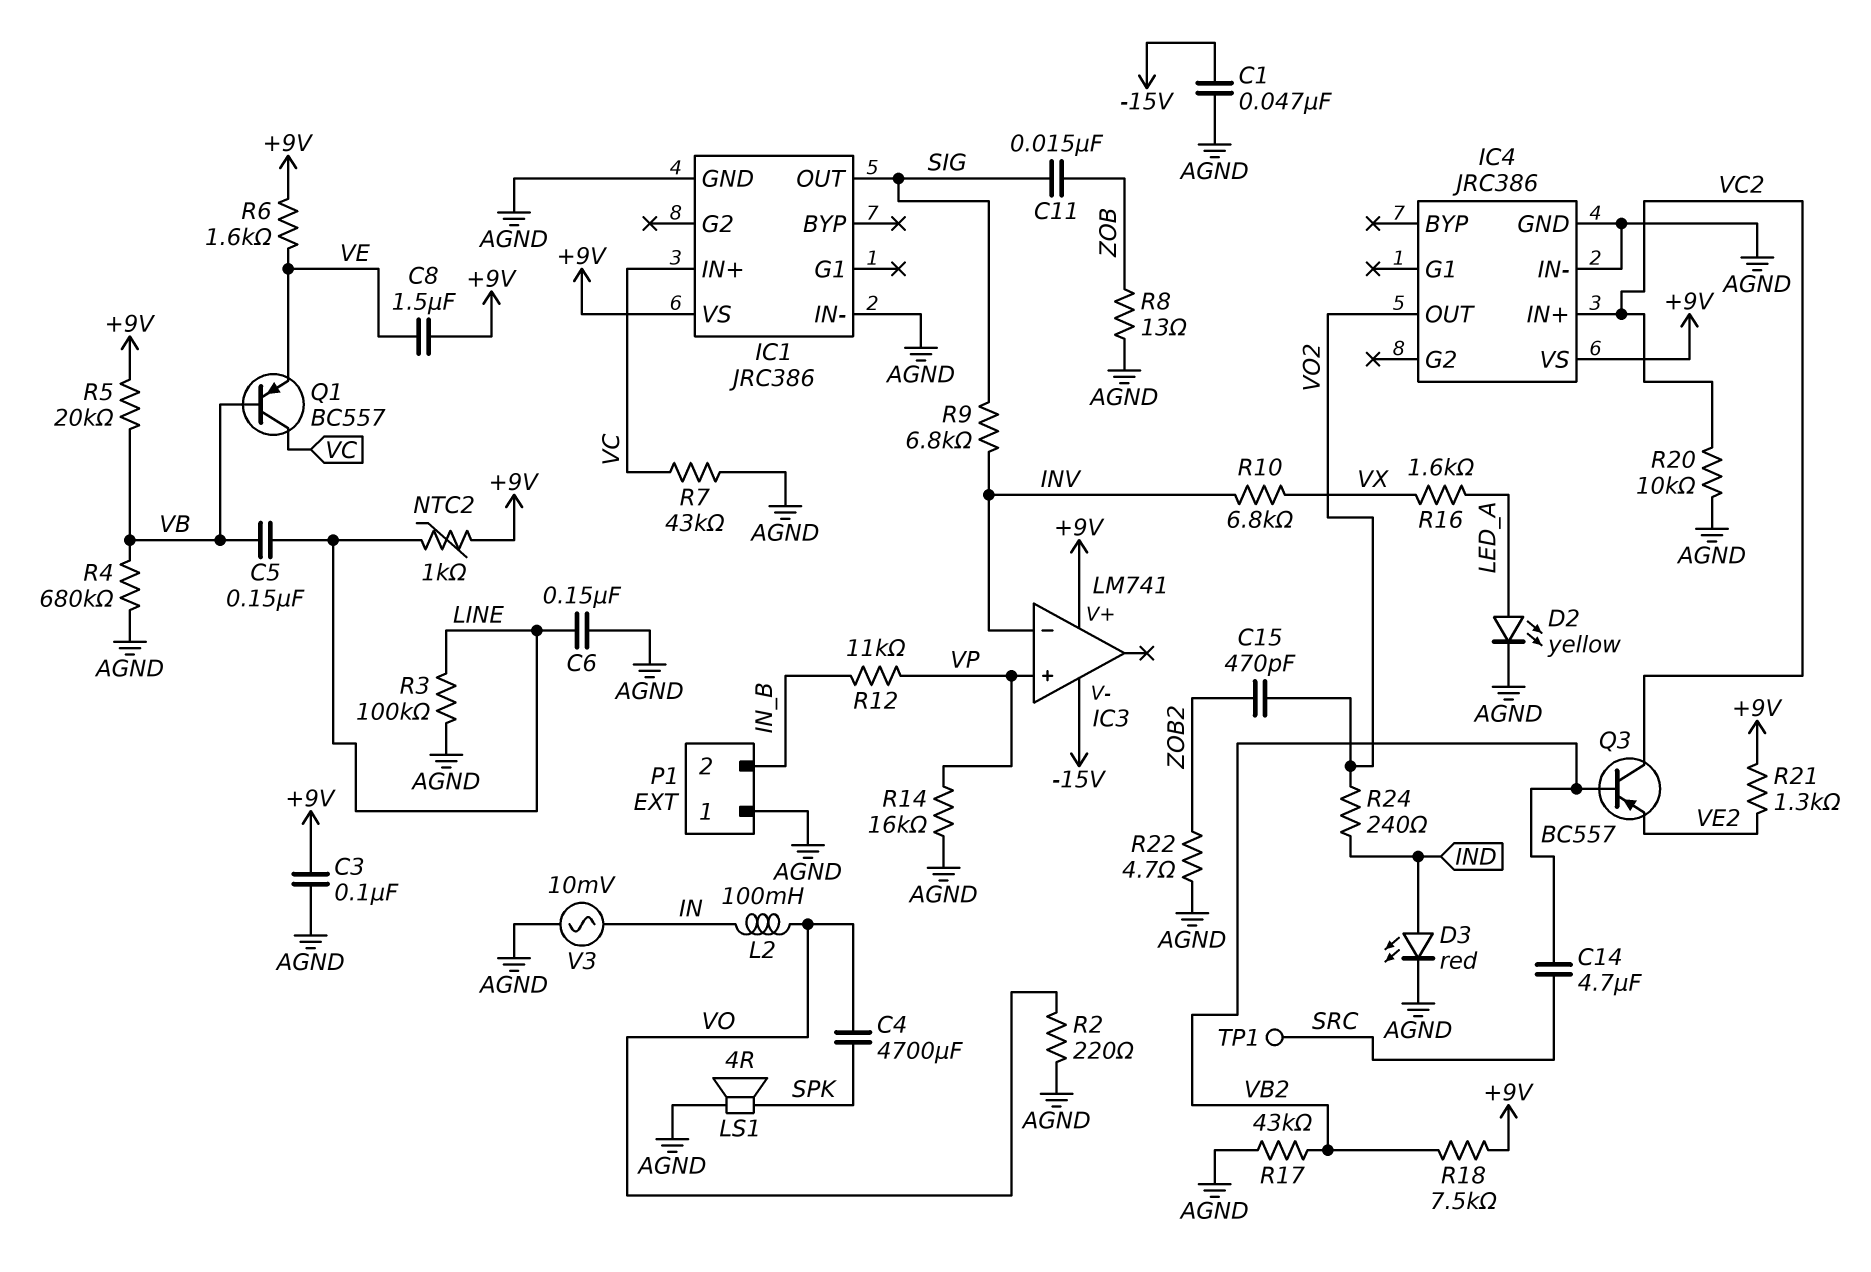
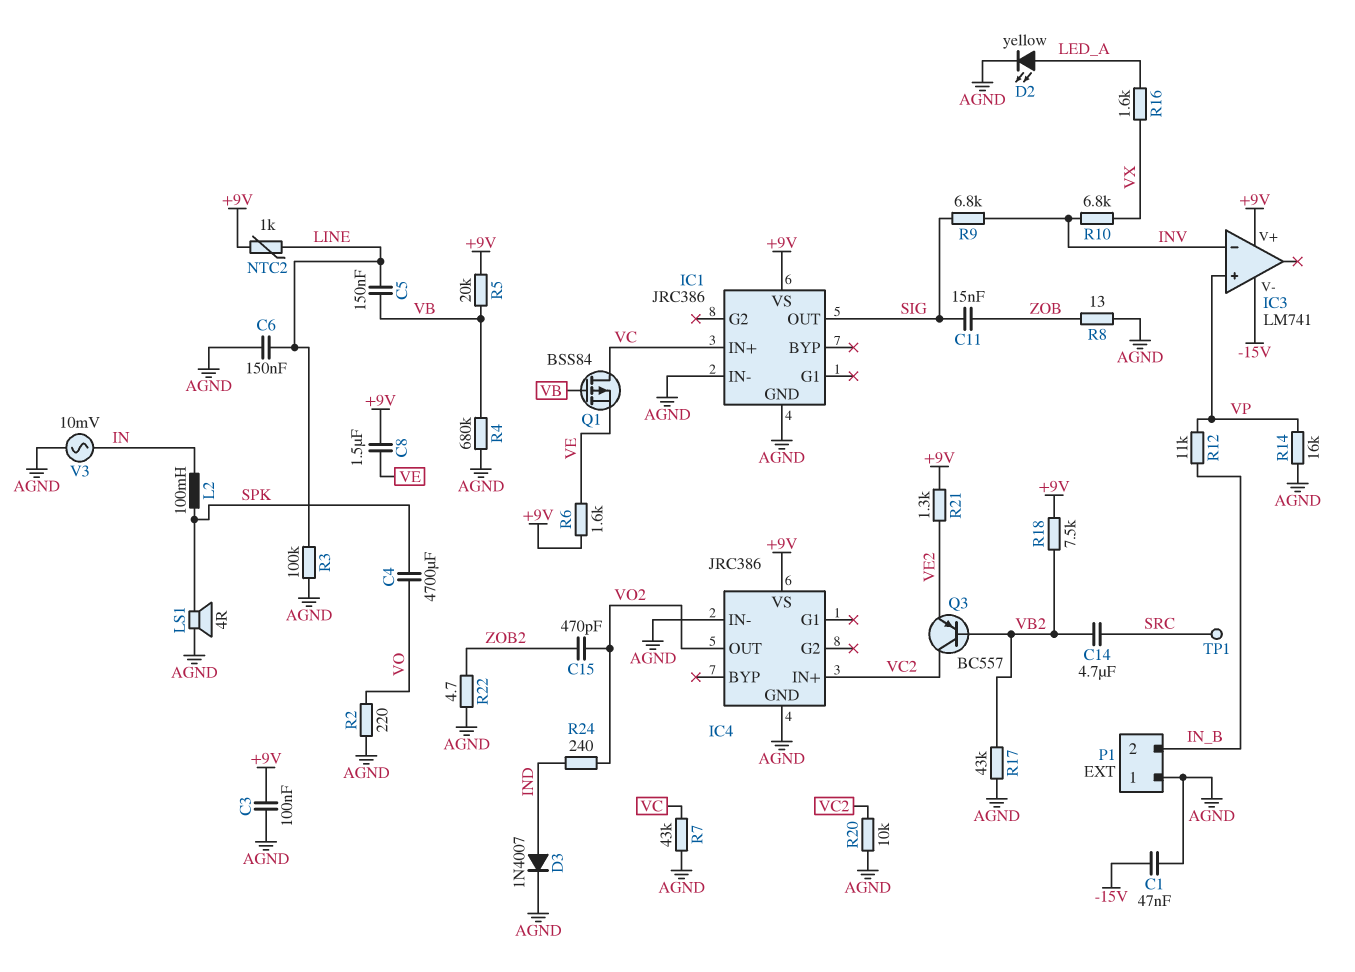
D3: LED red (A IND, K AGND) -> diode 1N4007 (A IND, K AGND)
L2: 100mH (IN, VO) -> 100mH (IN, SPK)
Q1: PNP BC557 (B VB, C VC, E VE) -> PMOS BSS84 (G VB, D VC, S VE)

